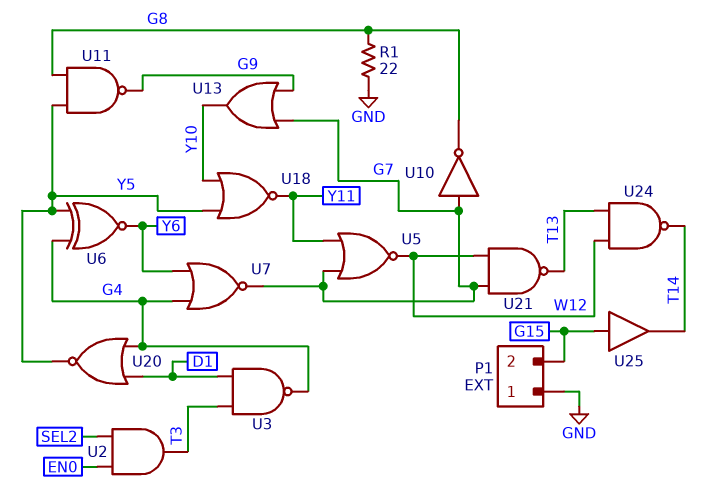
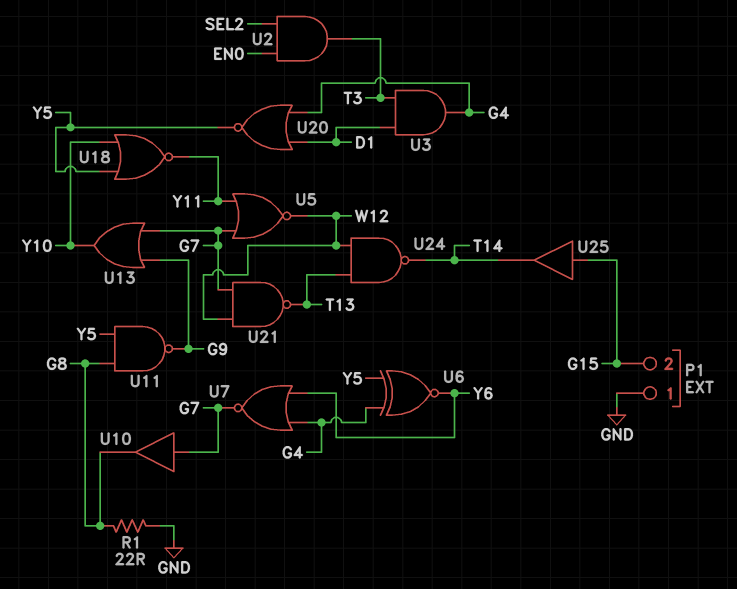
U3: NAND (in D1, in T3, out G4) -> AND (in D1, in T3, out G4)
U10: NOT (in G7, out G8) -> buffer (in G7, out G8)

